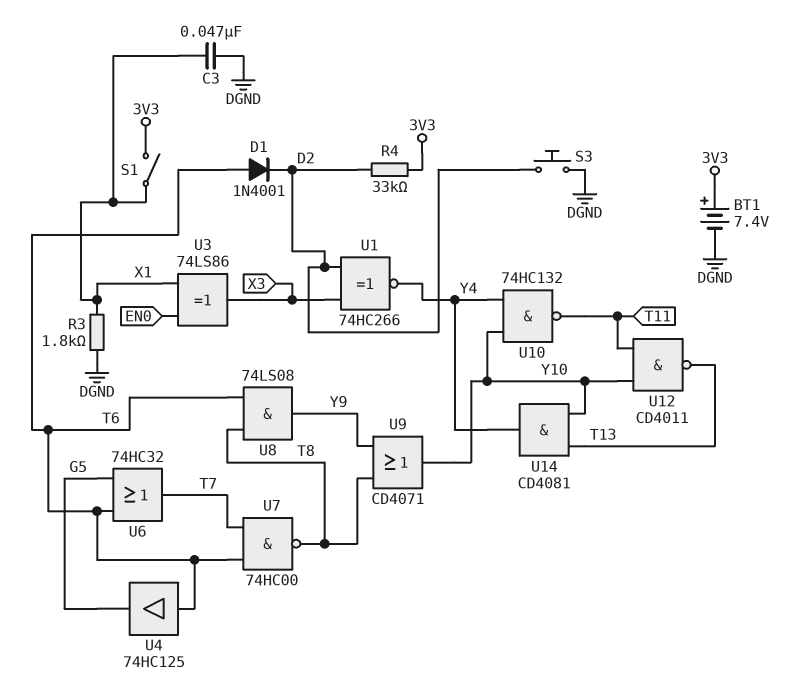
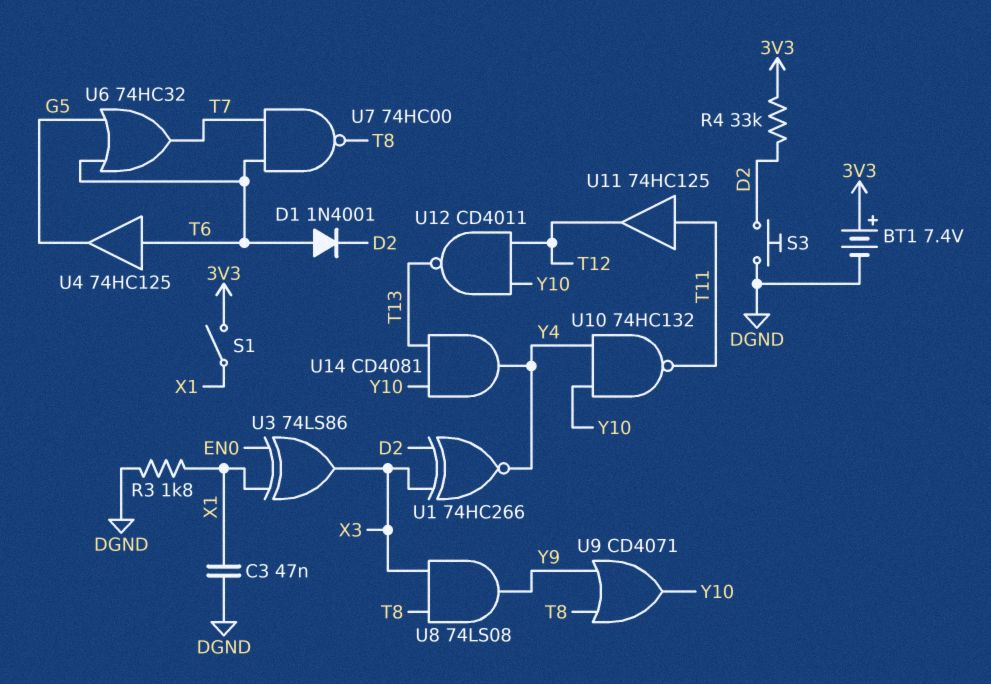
U8: AND 74LS08 (in T6, in T8, out Y9) -> AND 74LS08 (in T8, in X3, out Y9)
U11: none -> buffer 74HC125 (in T11, out T12)
U12: NAND CD4011 (in T11, in Y10, out T13) -> NAND CD4011 (in T12, in Y10, out T13)

